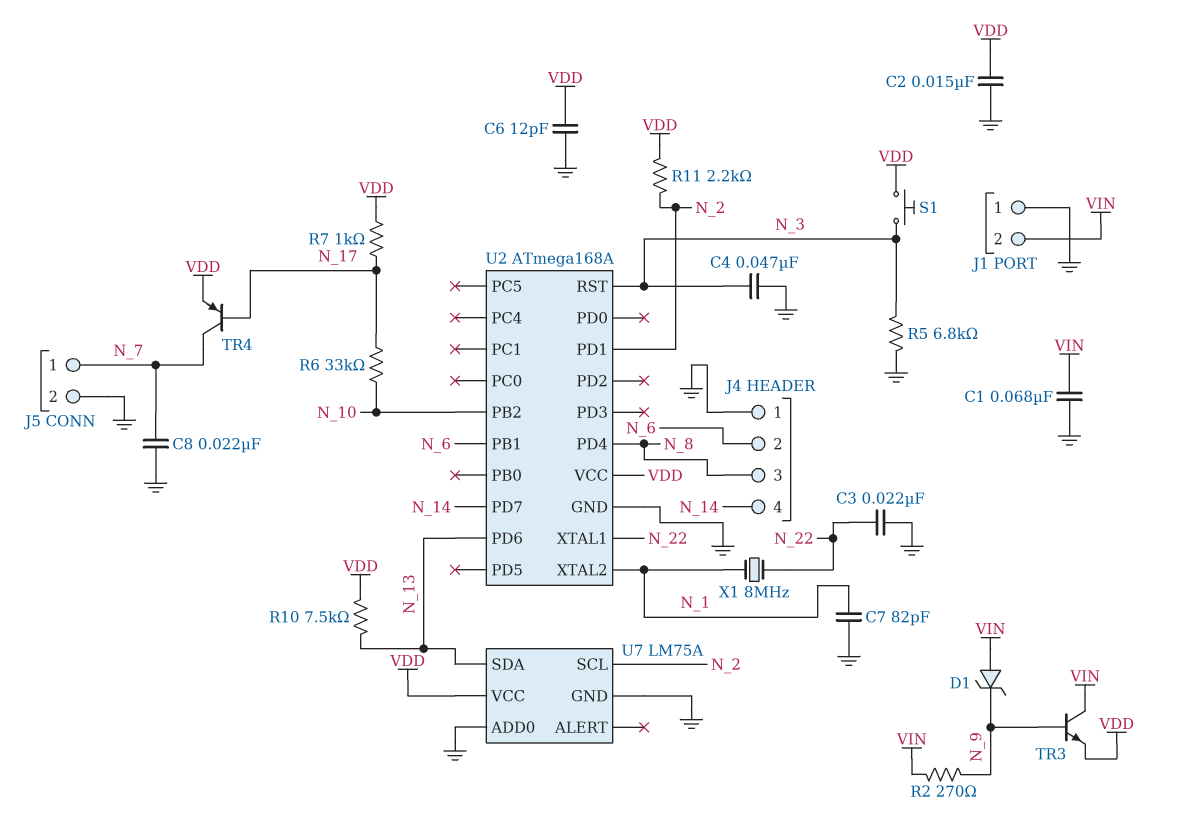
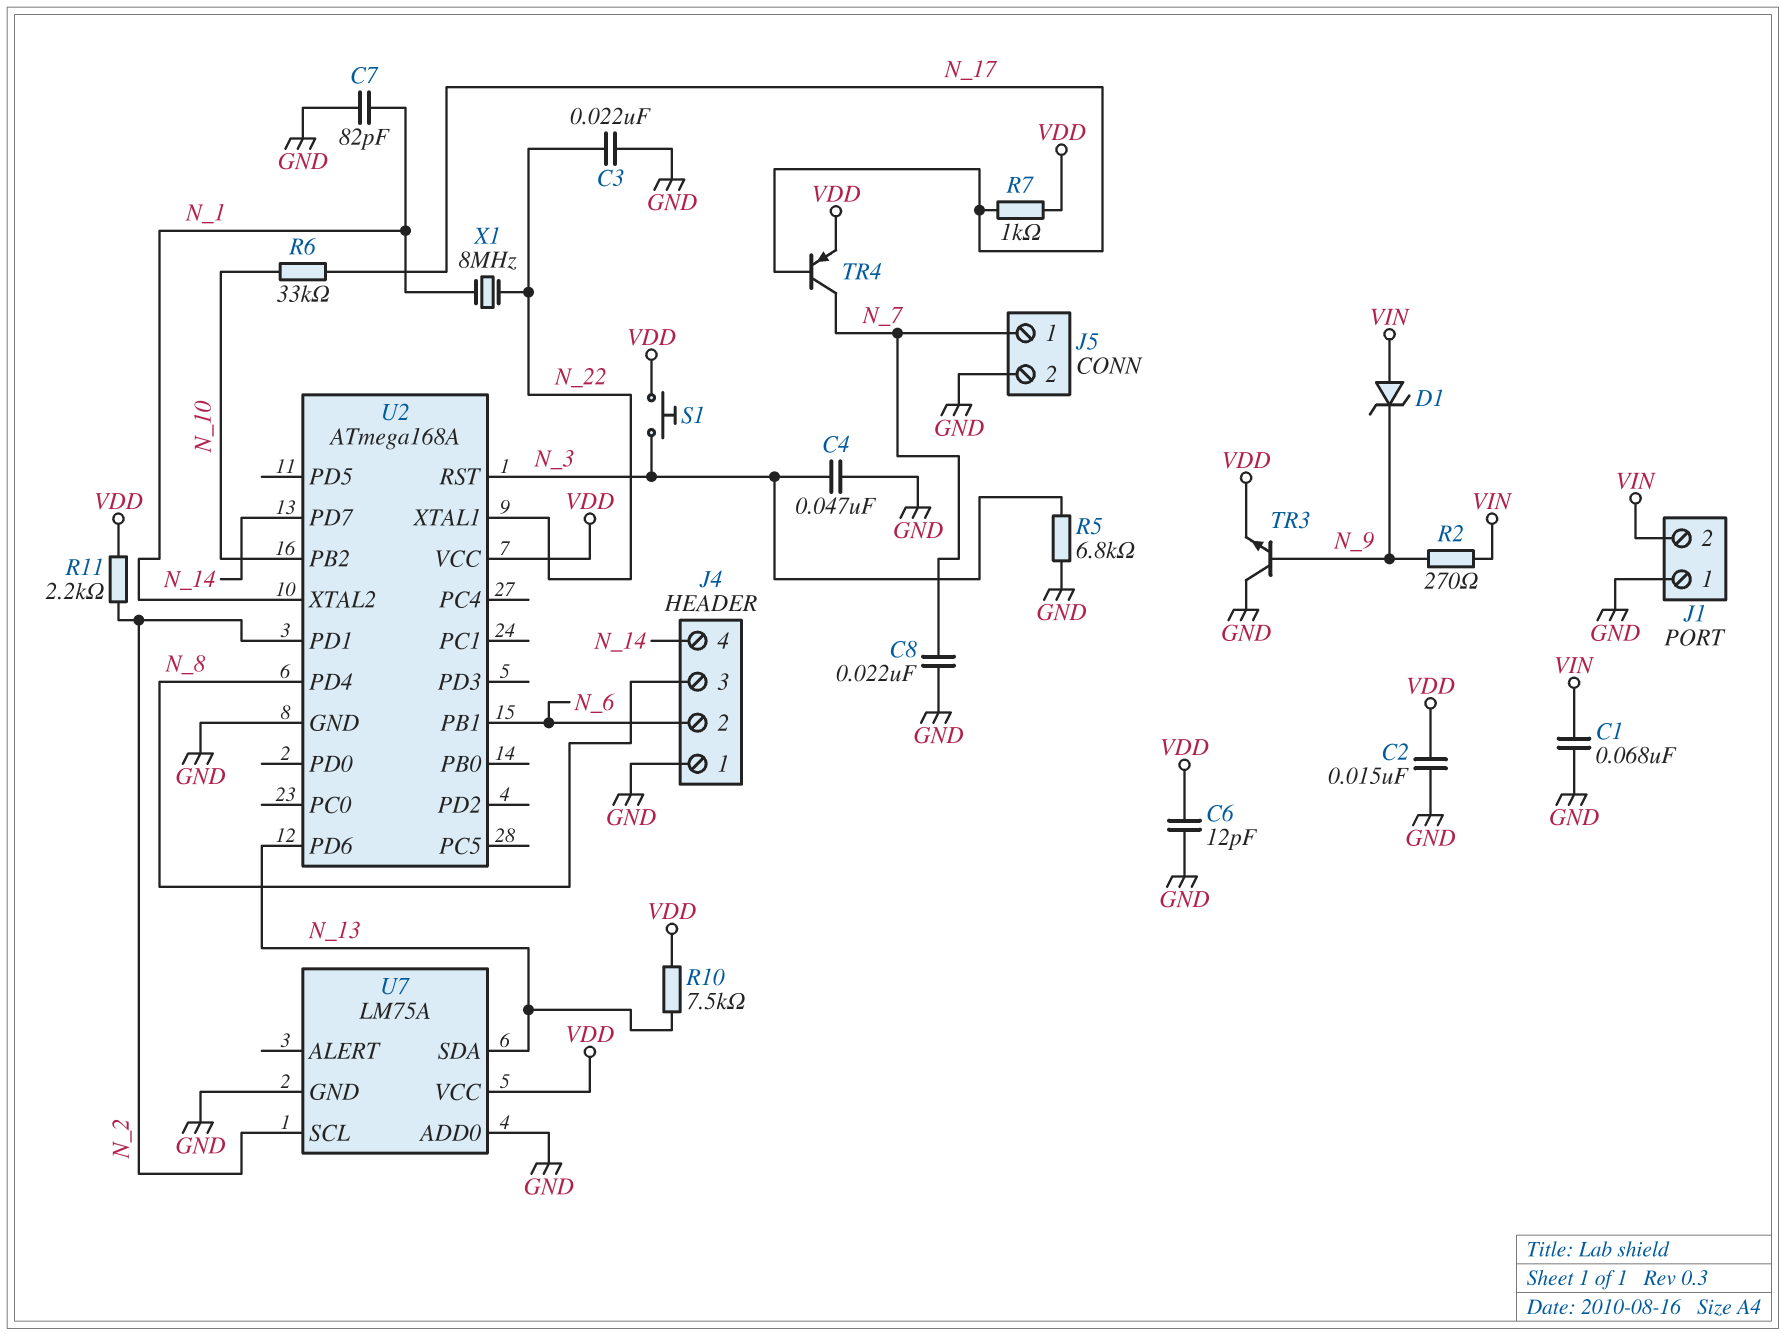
TR3: NPN (B N_9, C VIN, E VDD) -> NPN (B N_9, C GND, E VDD)

